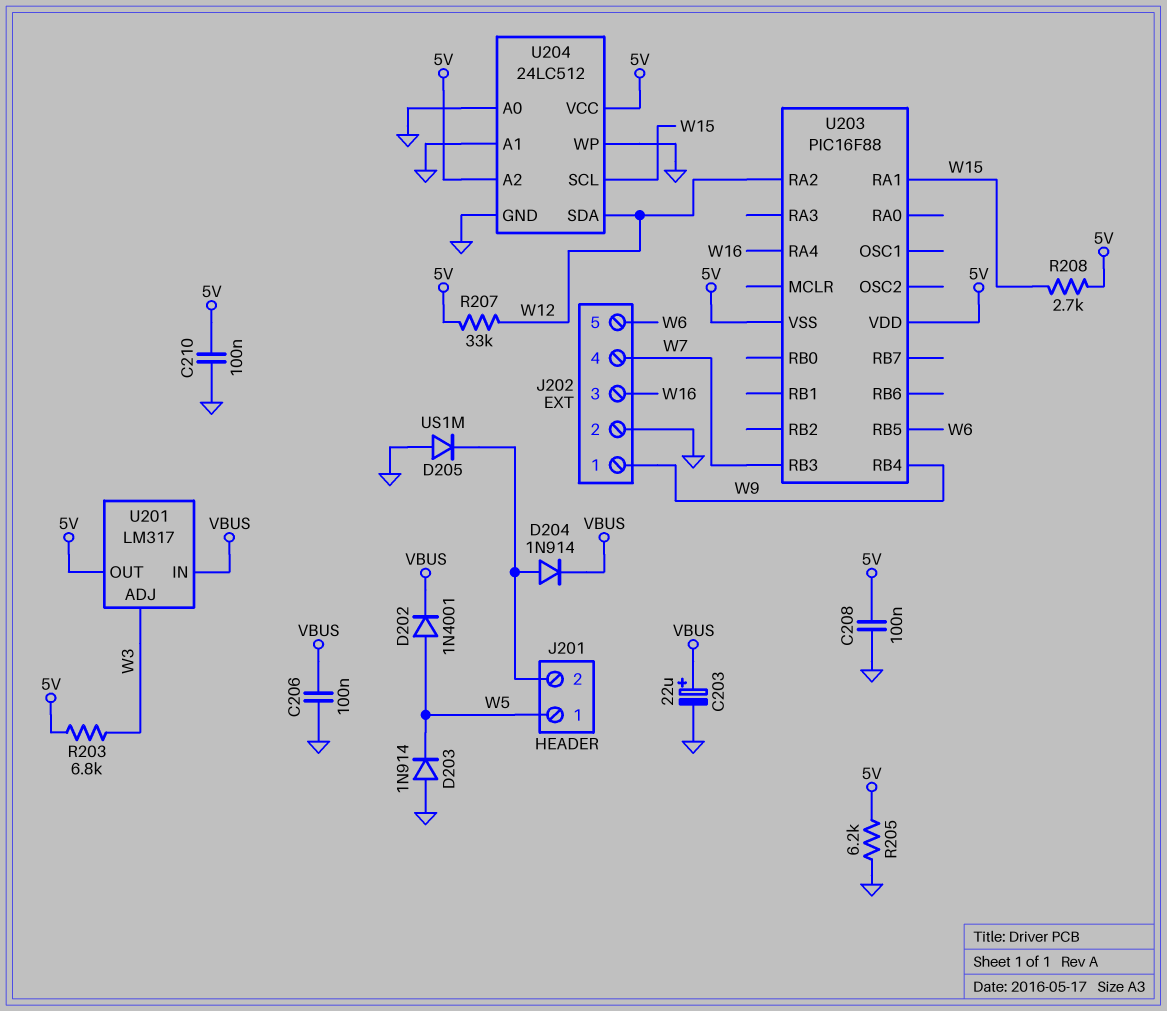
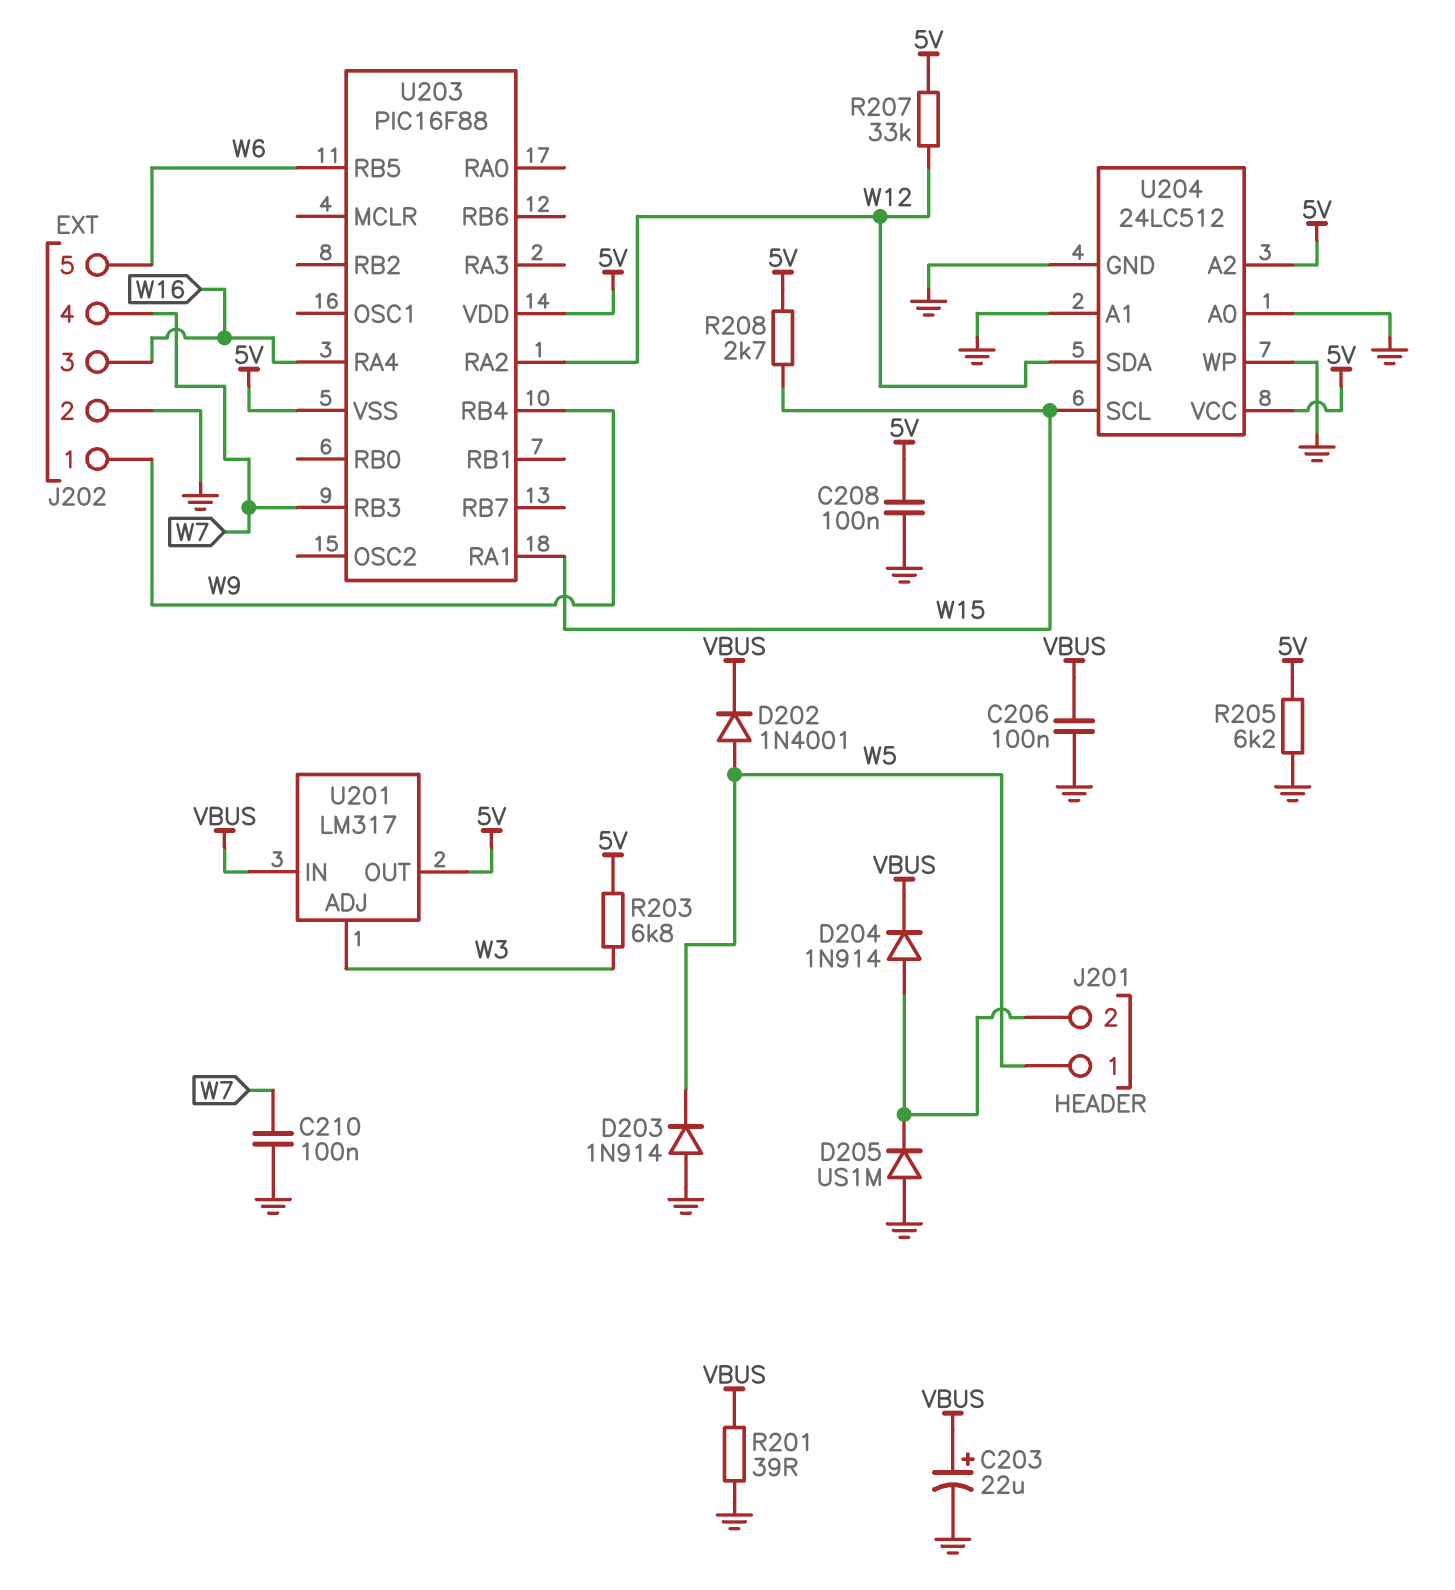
C210: 100nF (5V, GND) -> 100nF (GND, W7)
R201: none -> 39 (GND, VBUS)

